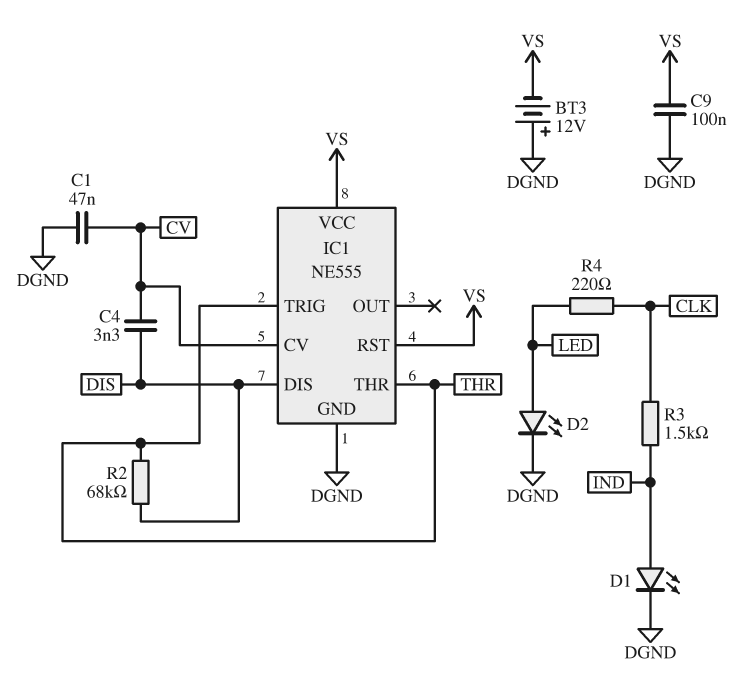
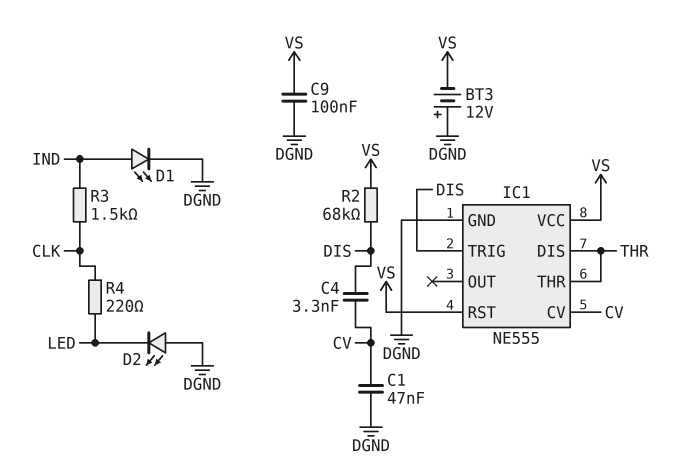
D2: LED (A LED, K DGND) -> LED (A DGND, K LED)
IC1 pin DIS: DIS -> THR
IC1 pin TRIG: THR -> DIS
R2: 68k (DIS, THR) -> 68k (DIS, VS)

